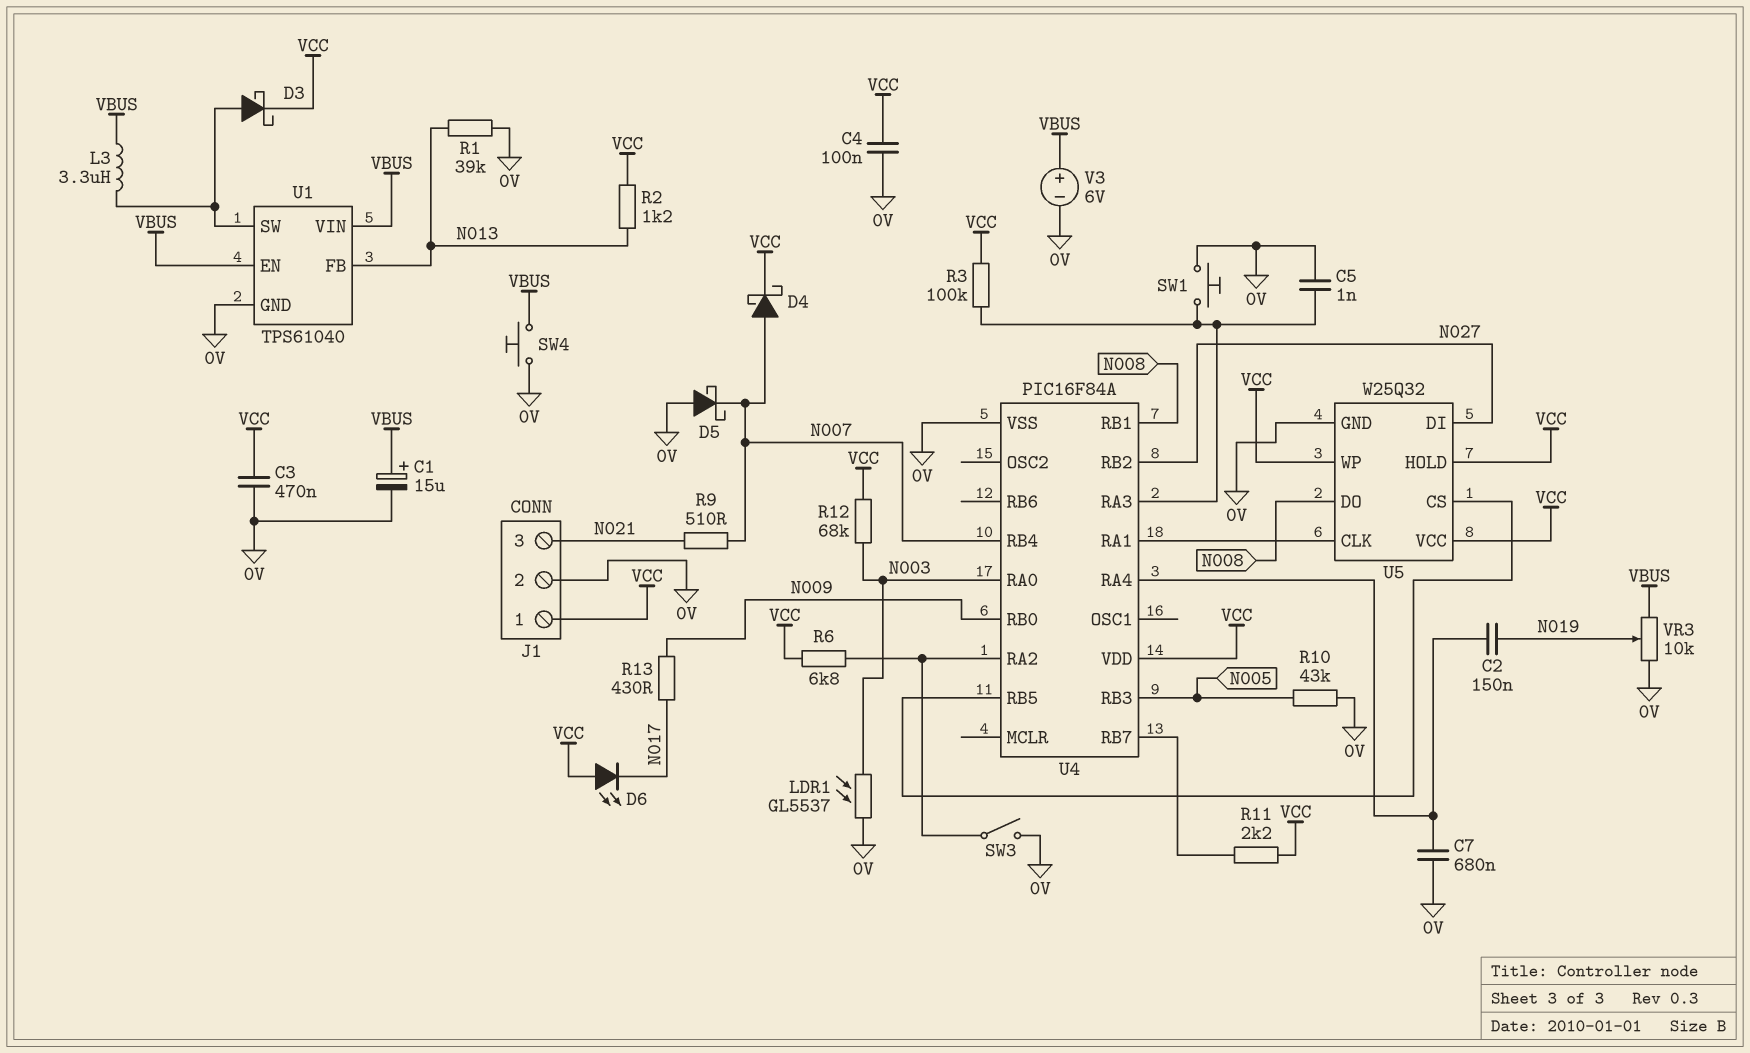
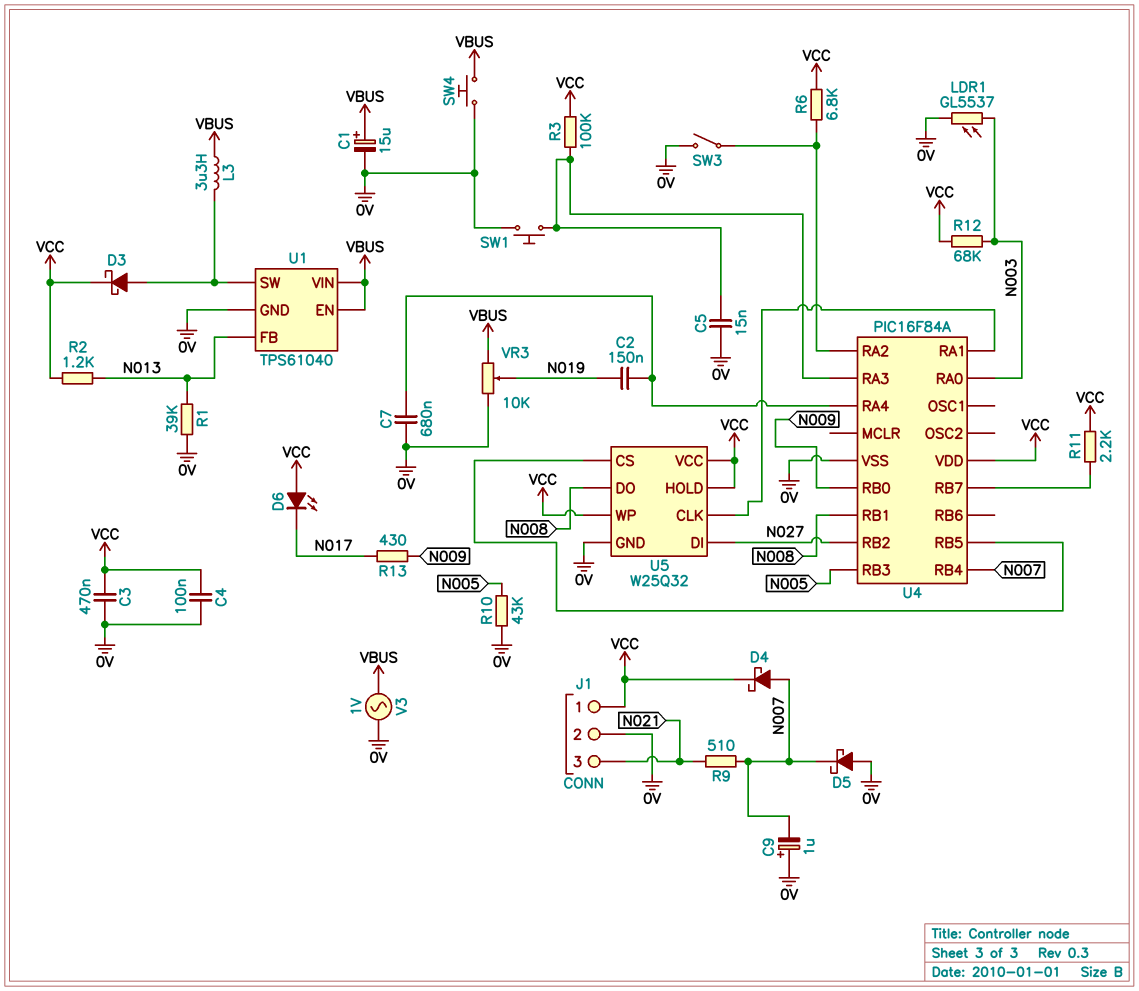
C5: 1nF (0V, U4/RA3) -> 15nF (0V, U4/RA3)
C9: none -> 1uF (plus 0V, minus N007)
V3: 6V (plus VBUS, minus 0V) -> AC 1V (0V, VBUS)

